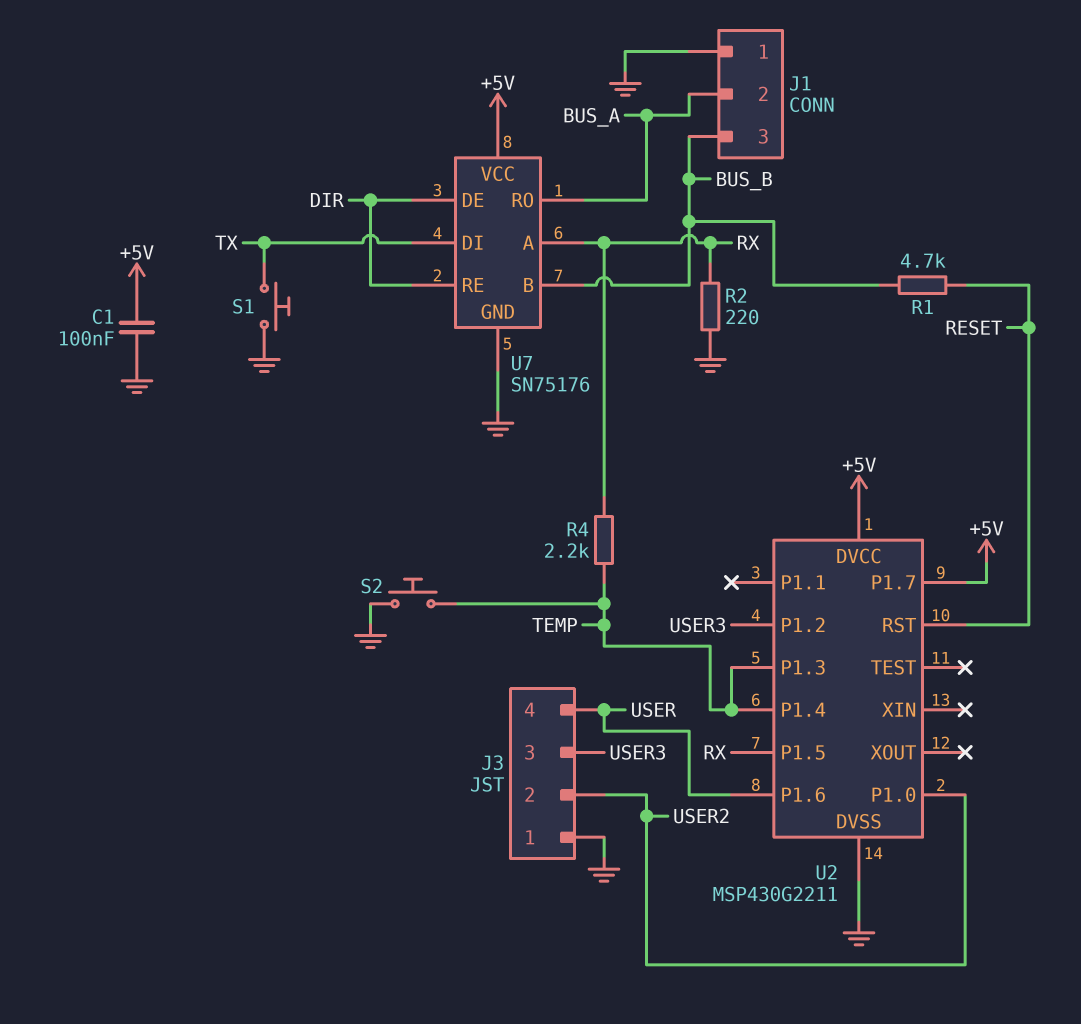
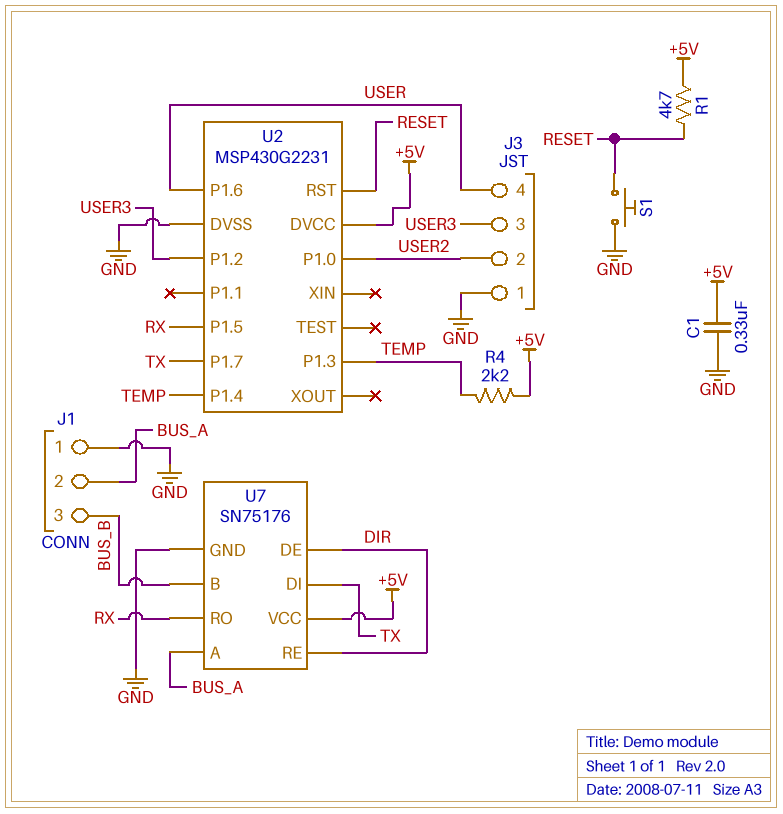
C1: 100nF (+5V, GND) -> 330nF (+5V, GND)
R1: 4.7k (BUS_B, RESET) -> 4.7k (+5V, RESET)
R2: 220 (GND, RX) -> none
R4: 2.2k (RX, TEMP) -> 2.2k (+5V, TEMP)
S1: button (GND, TX) -> button (GND, RESET)
S2: button (GND, TEMP) -> none
U2: MSP430G2211 -> MSP430G2231
U2 pin P1.7: +5V -> TX
U7 pin A: RX -> BUS_A
U7 pin RO: BUS_A -> RX

